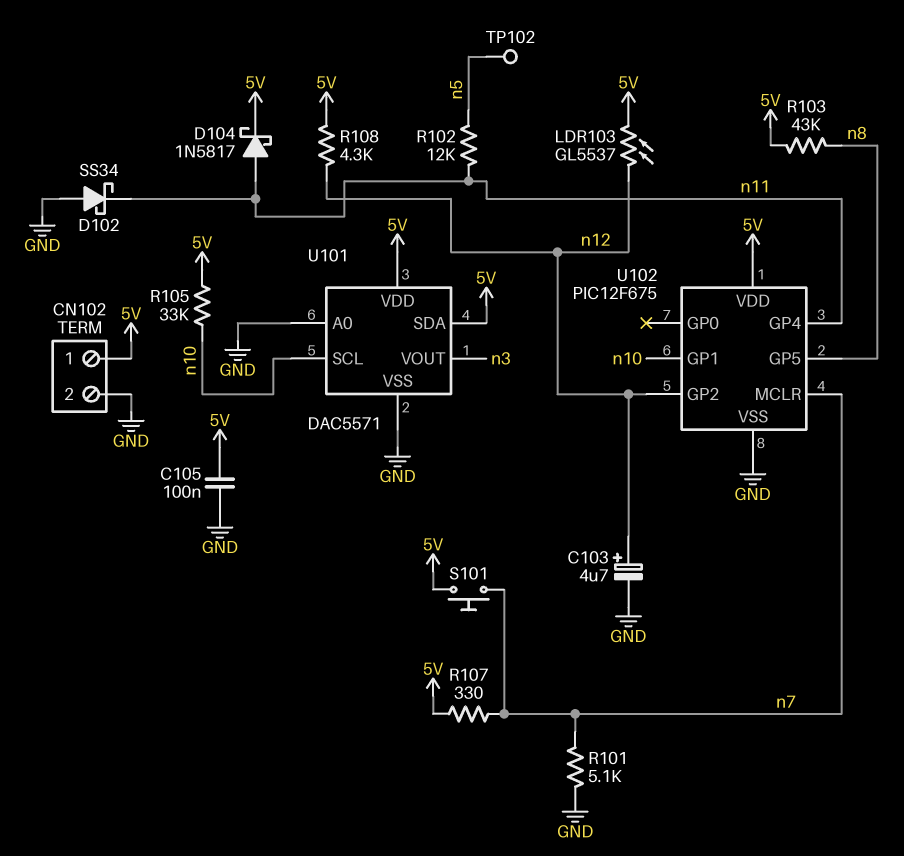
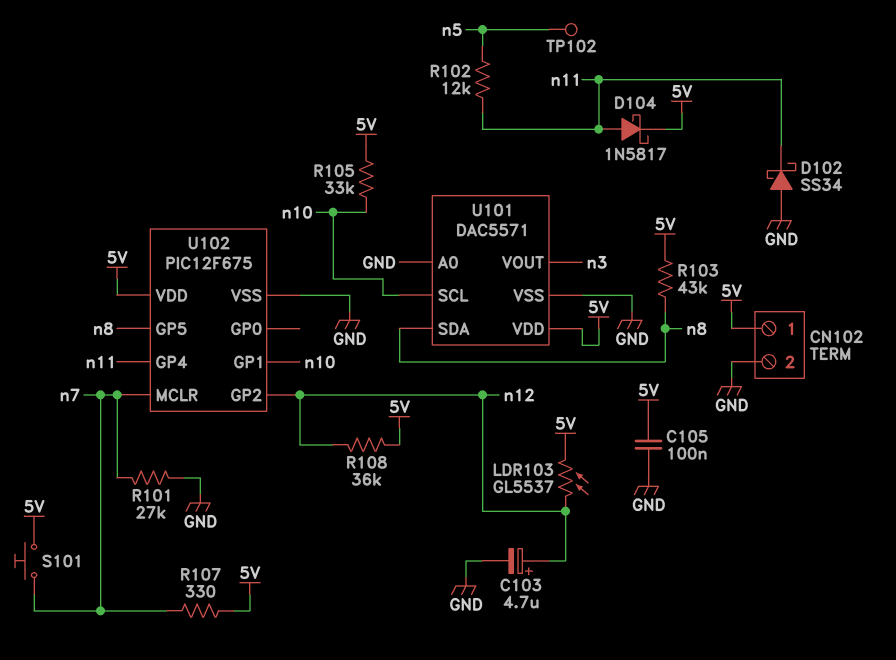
R101: 5.1k (GND, n7) -> 27k (GND, n7)
R108: 4.3k (5V, n12) -> 36k (5V, n12)
U101 pin SDA: 5V -> n8

